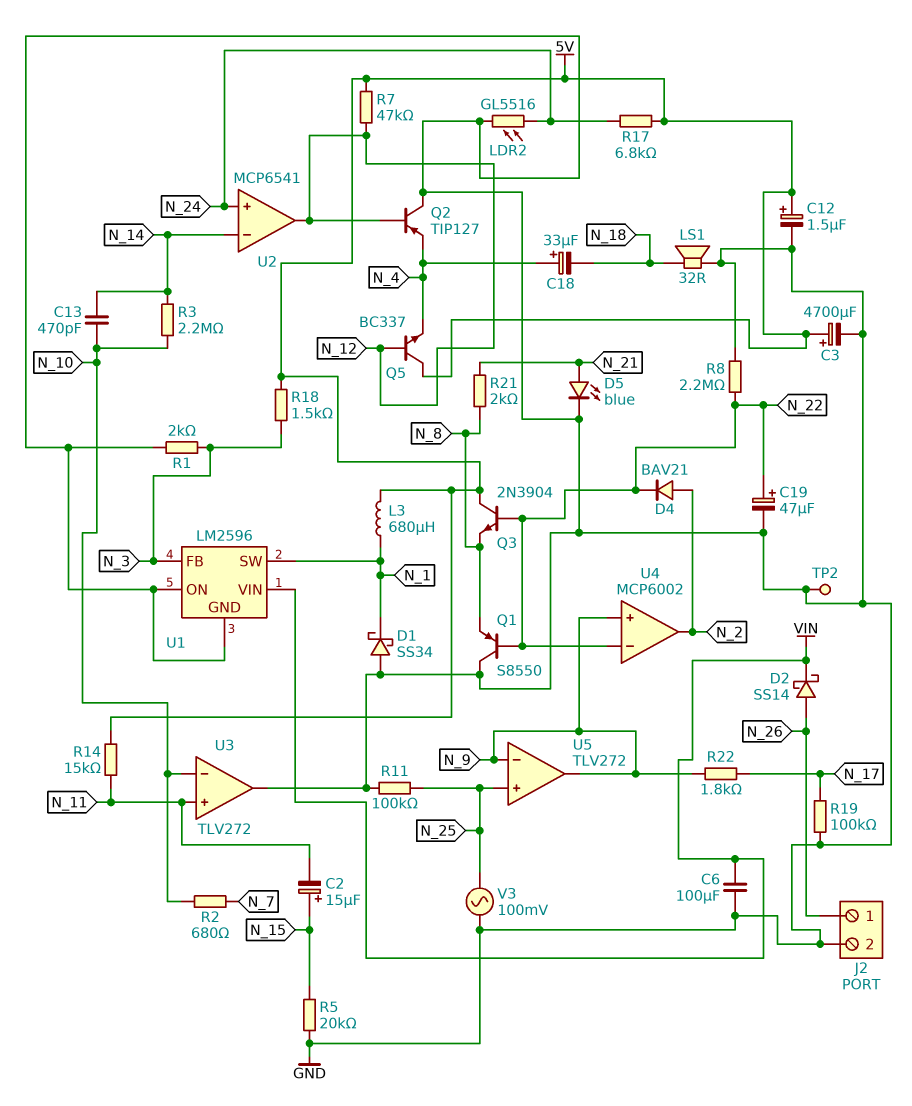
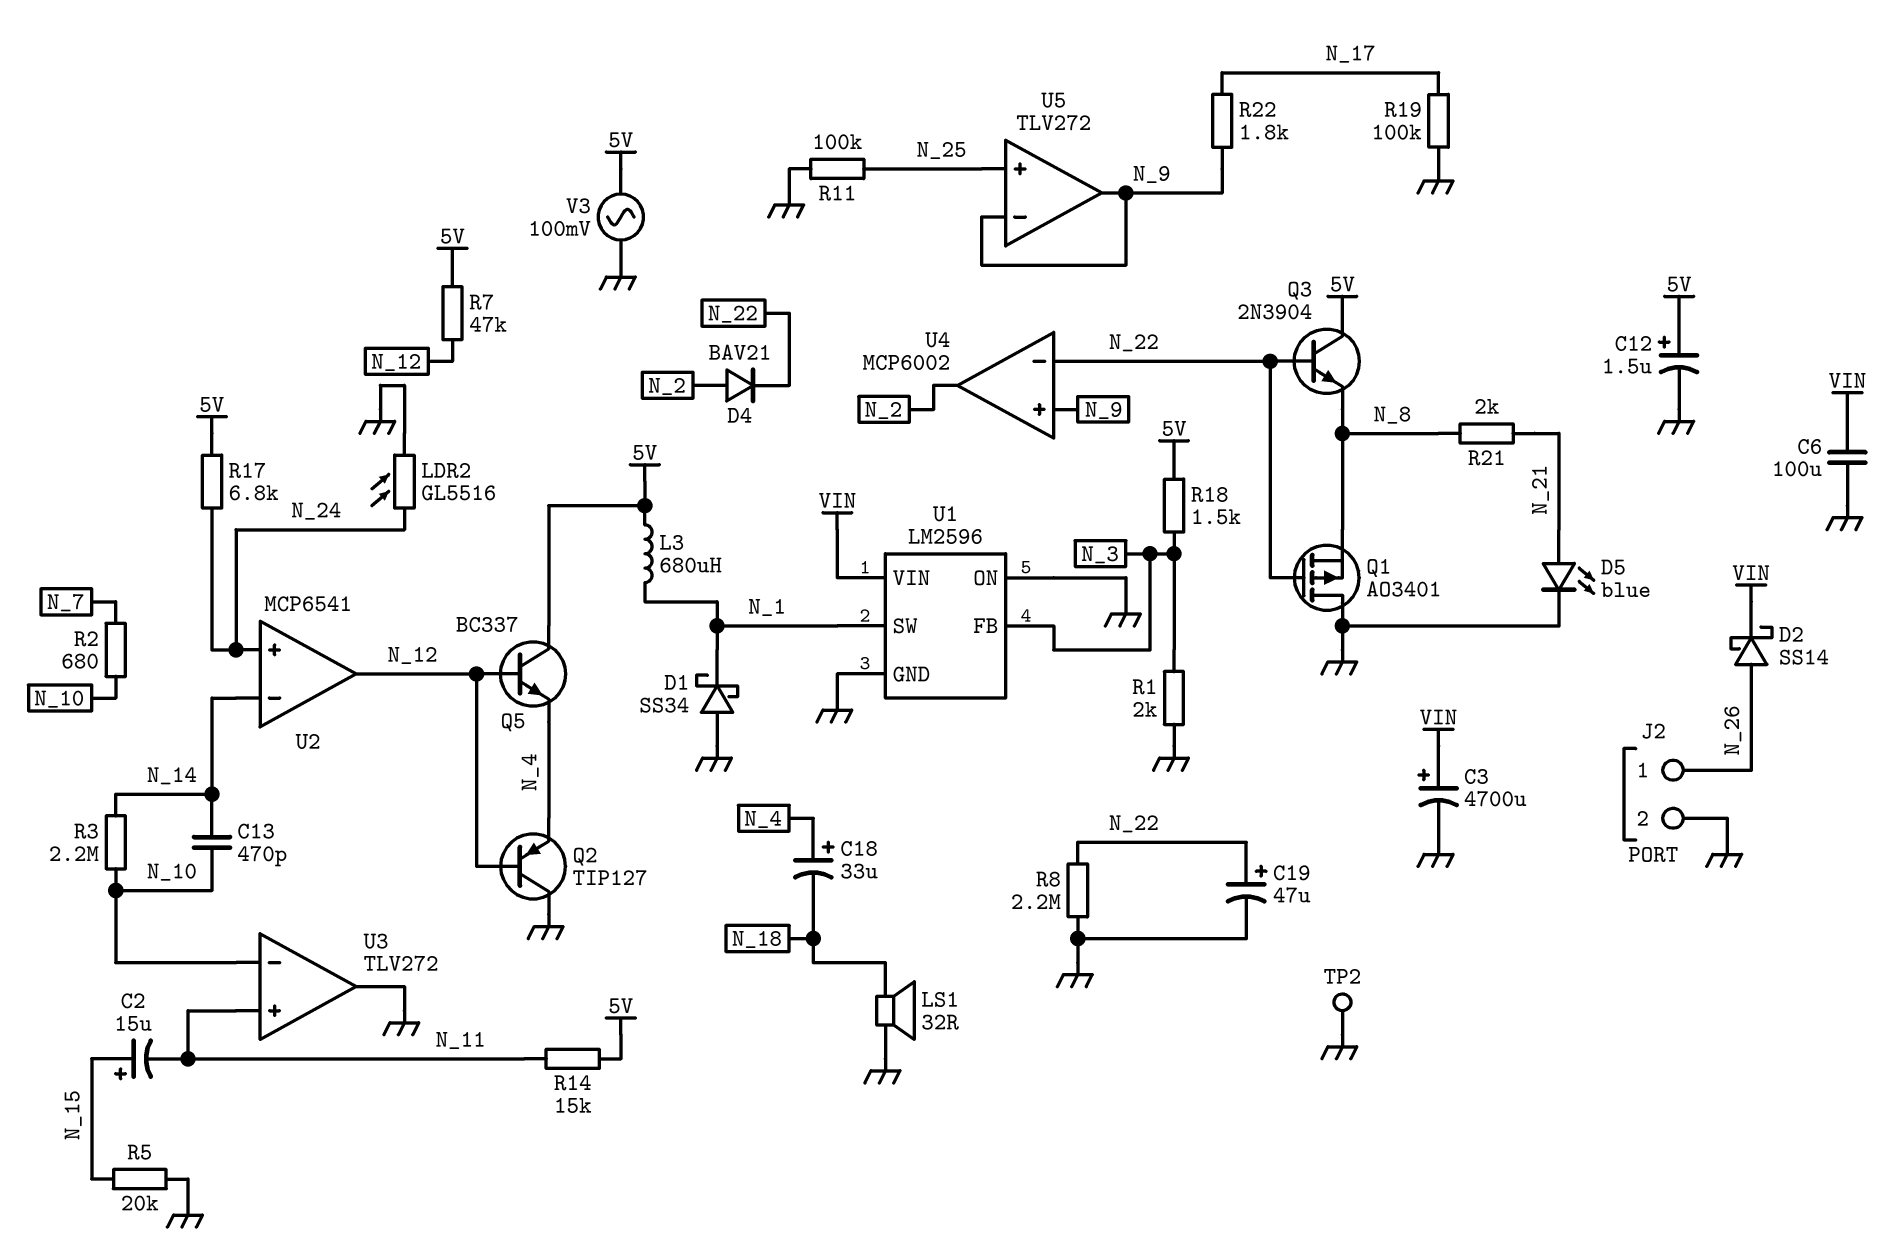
C3: 4700uF (plus 5V, minus GND) -> 4700uF (plus VIN, minus GND)
Q1: PNP S8550 (B N_22, C GND, E N_8) -> PMOS AO3401 (G N_22, D GND, S N_8)
V3: AC 100mV (GND, N_25) -> AC 100mV (5V, GND)

